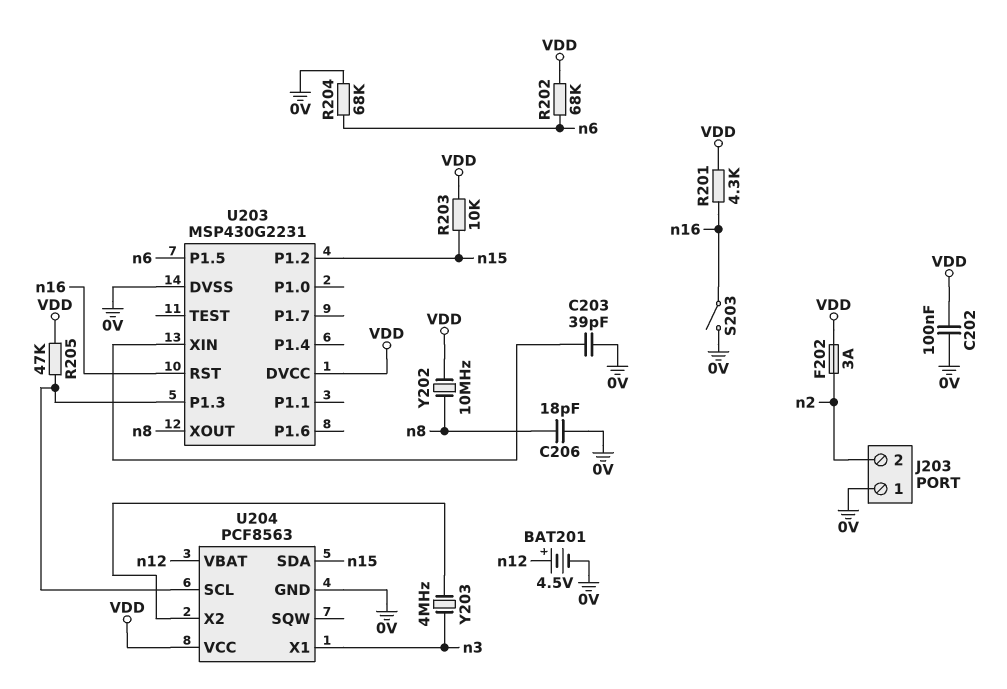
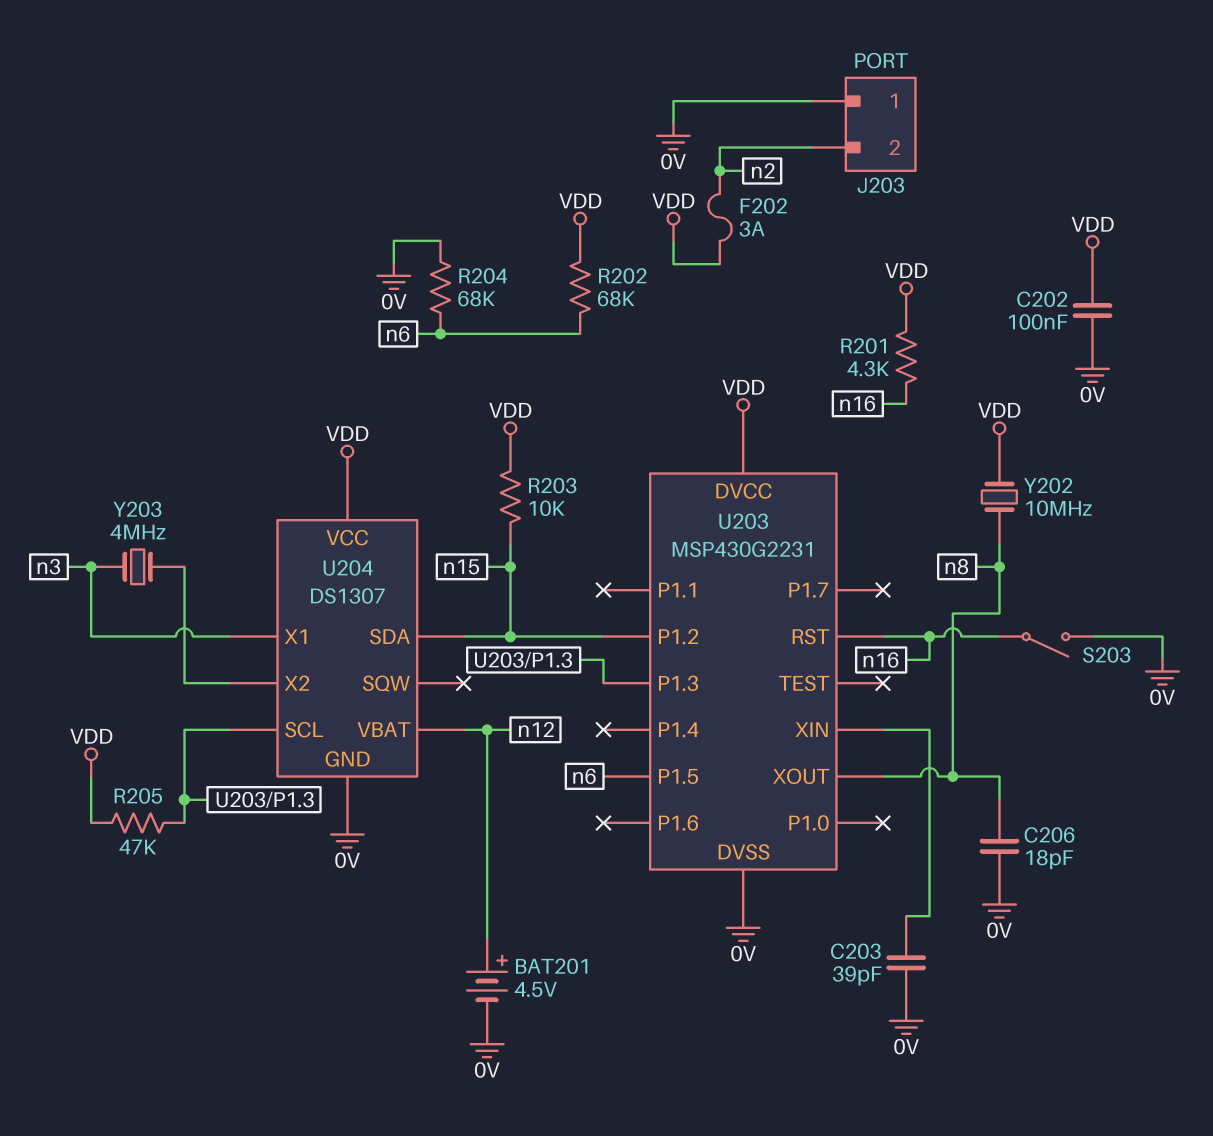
U204: PCF8563 -> DS1307

